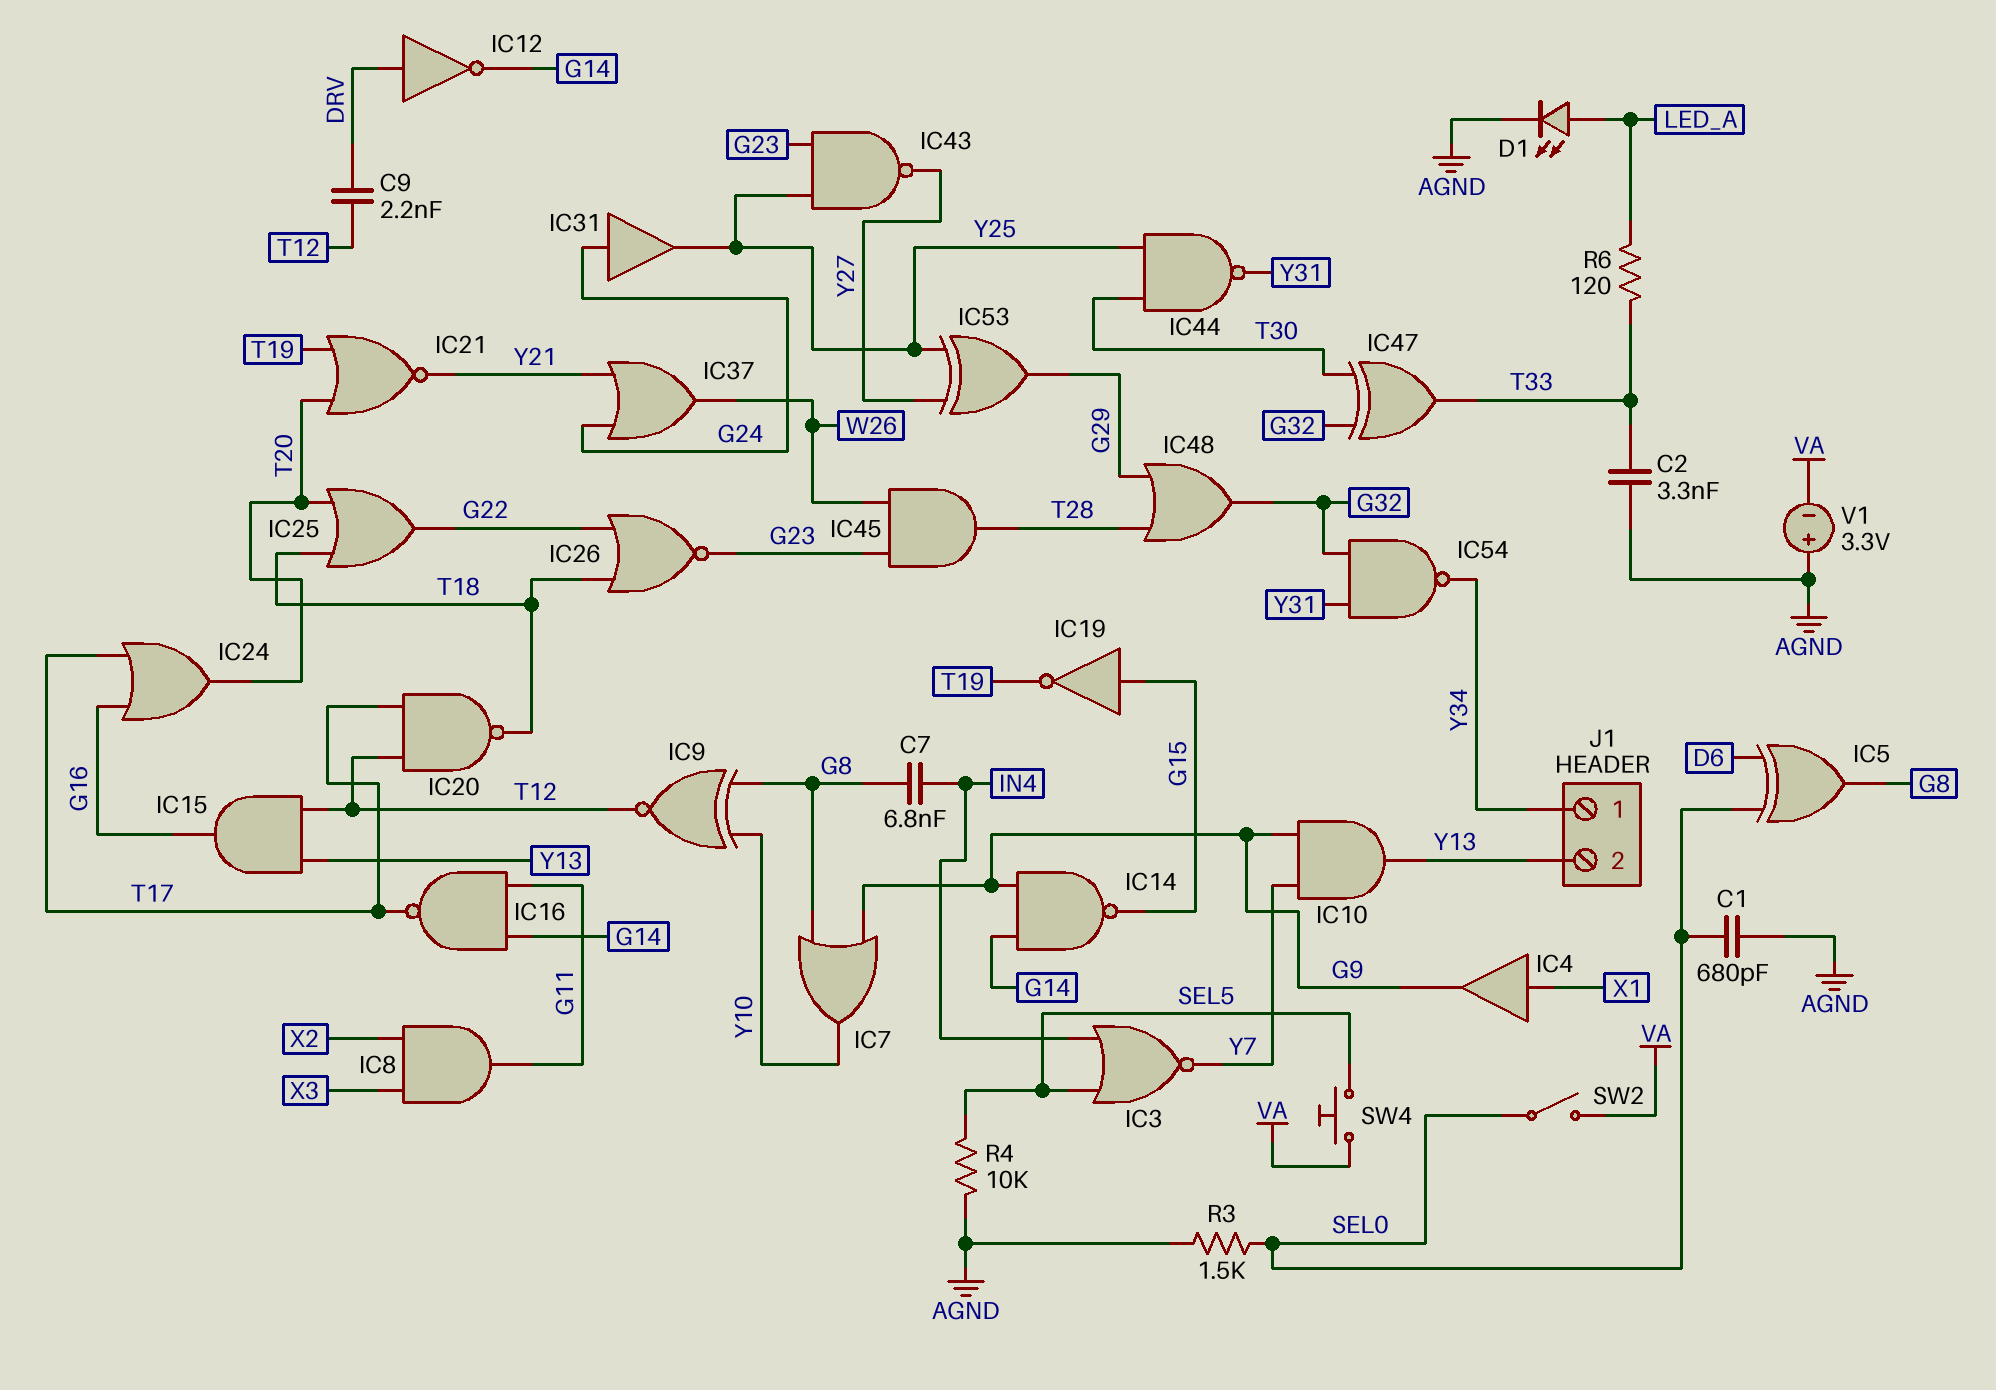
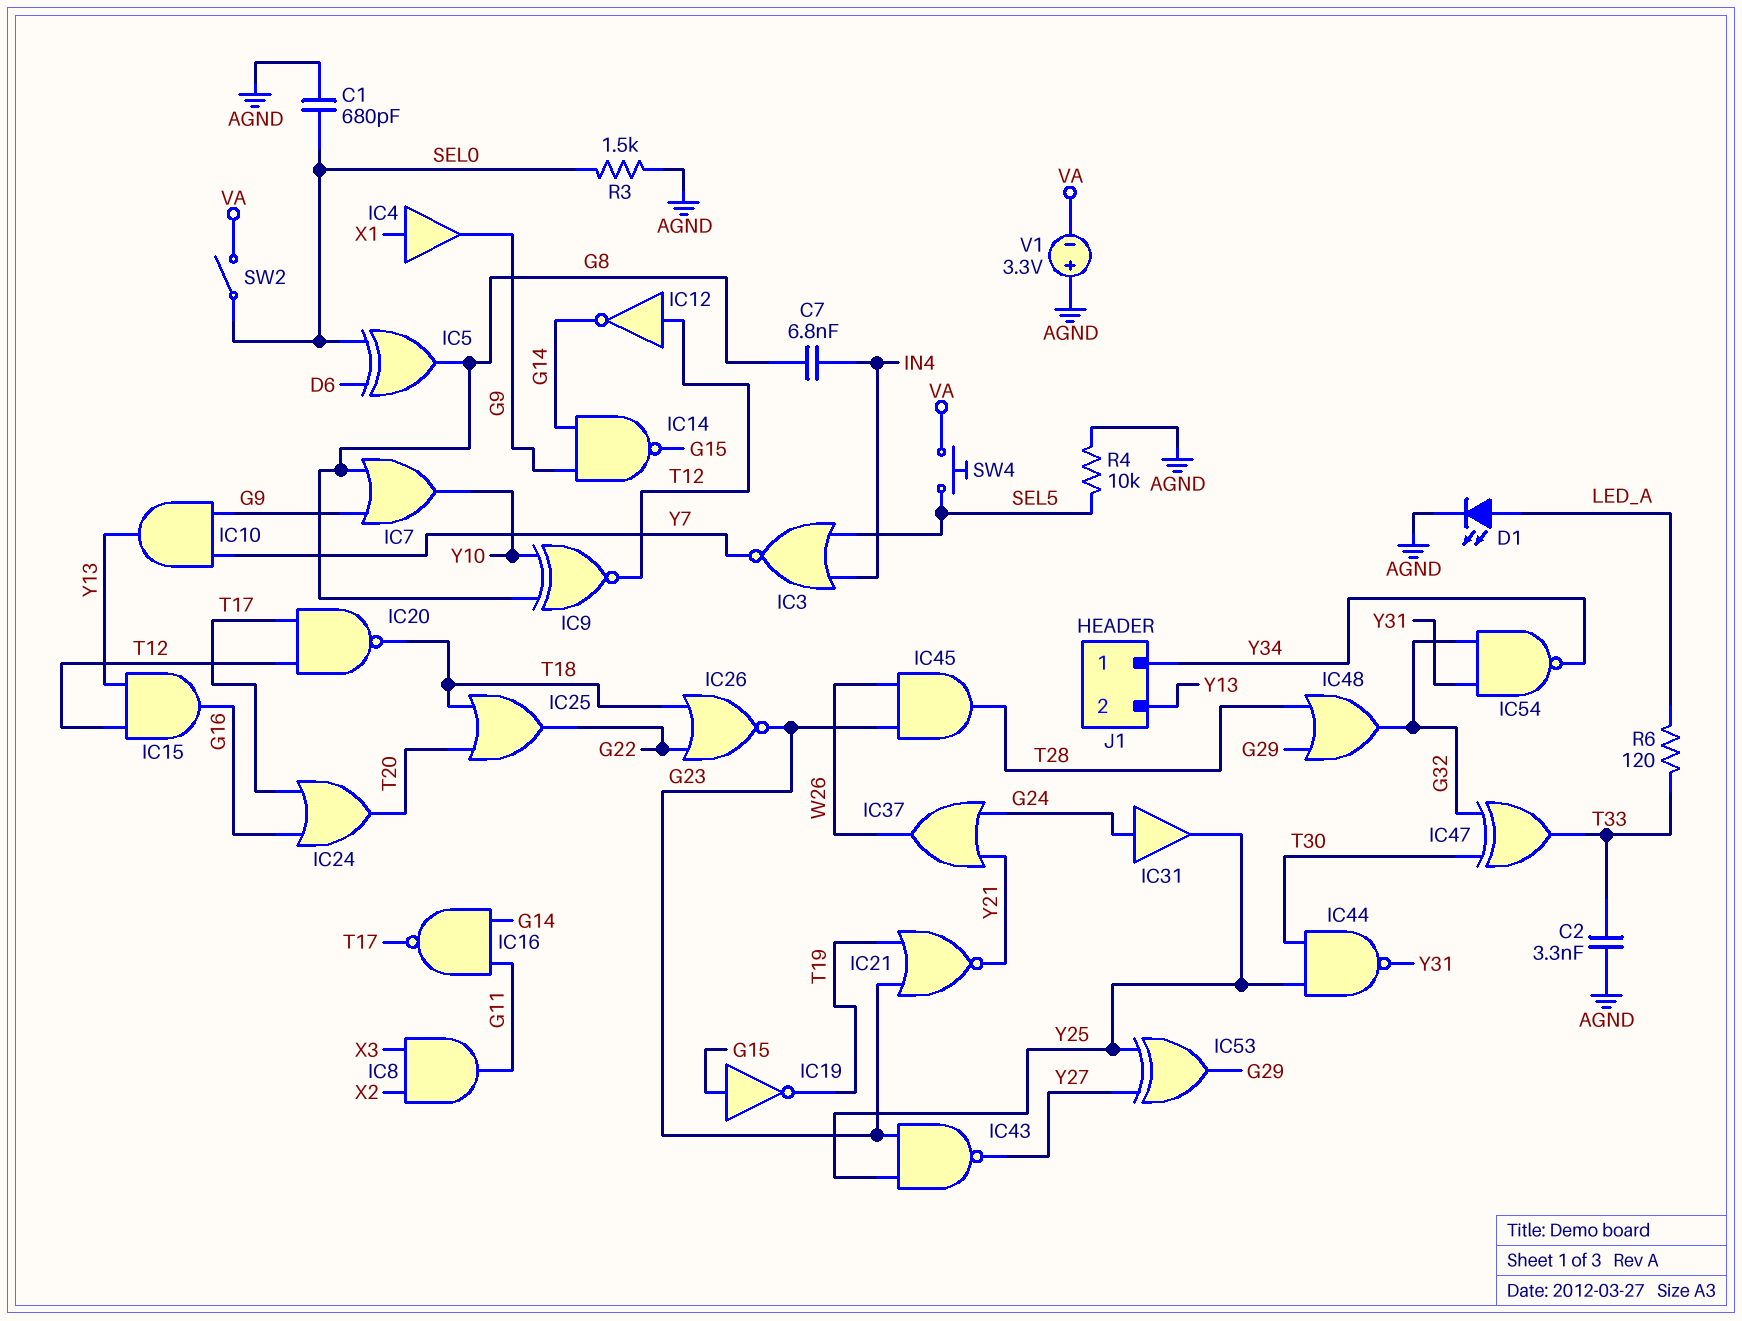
C9: 2.2nF (DRV, T12) -> none
IC12: NOT (in DRV, out G14) -> NOT (in T12, out G14)
IC21: NOR (in T19, in T20, out Y21) -> NOR (in G23, in T19, out Y21)

